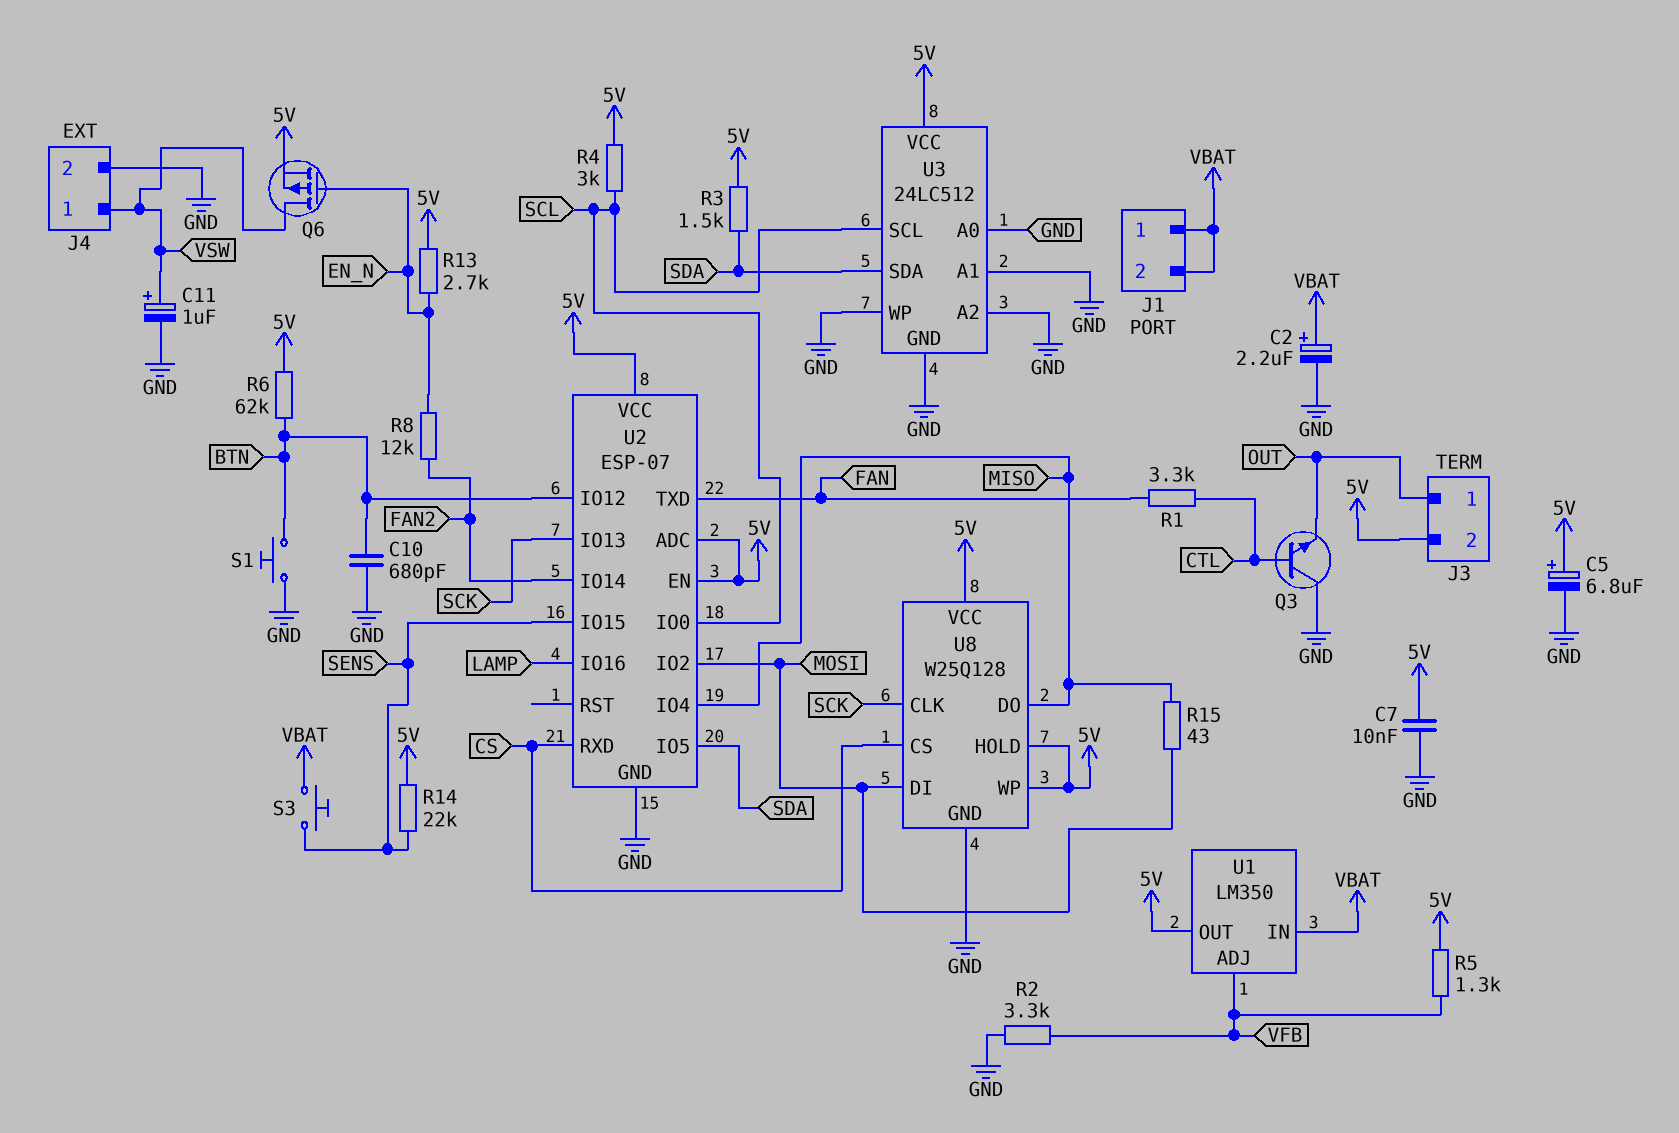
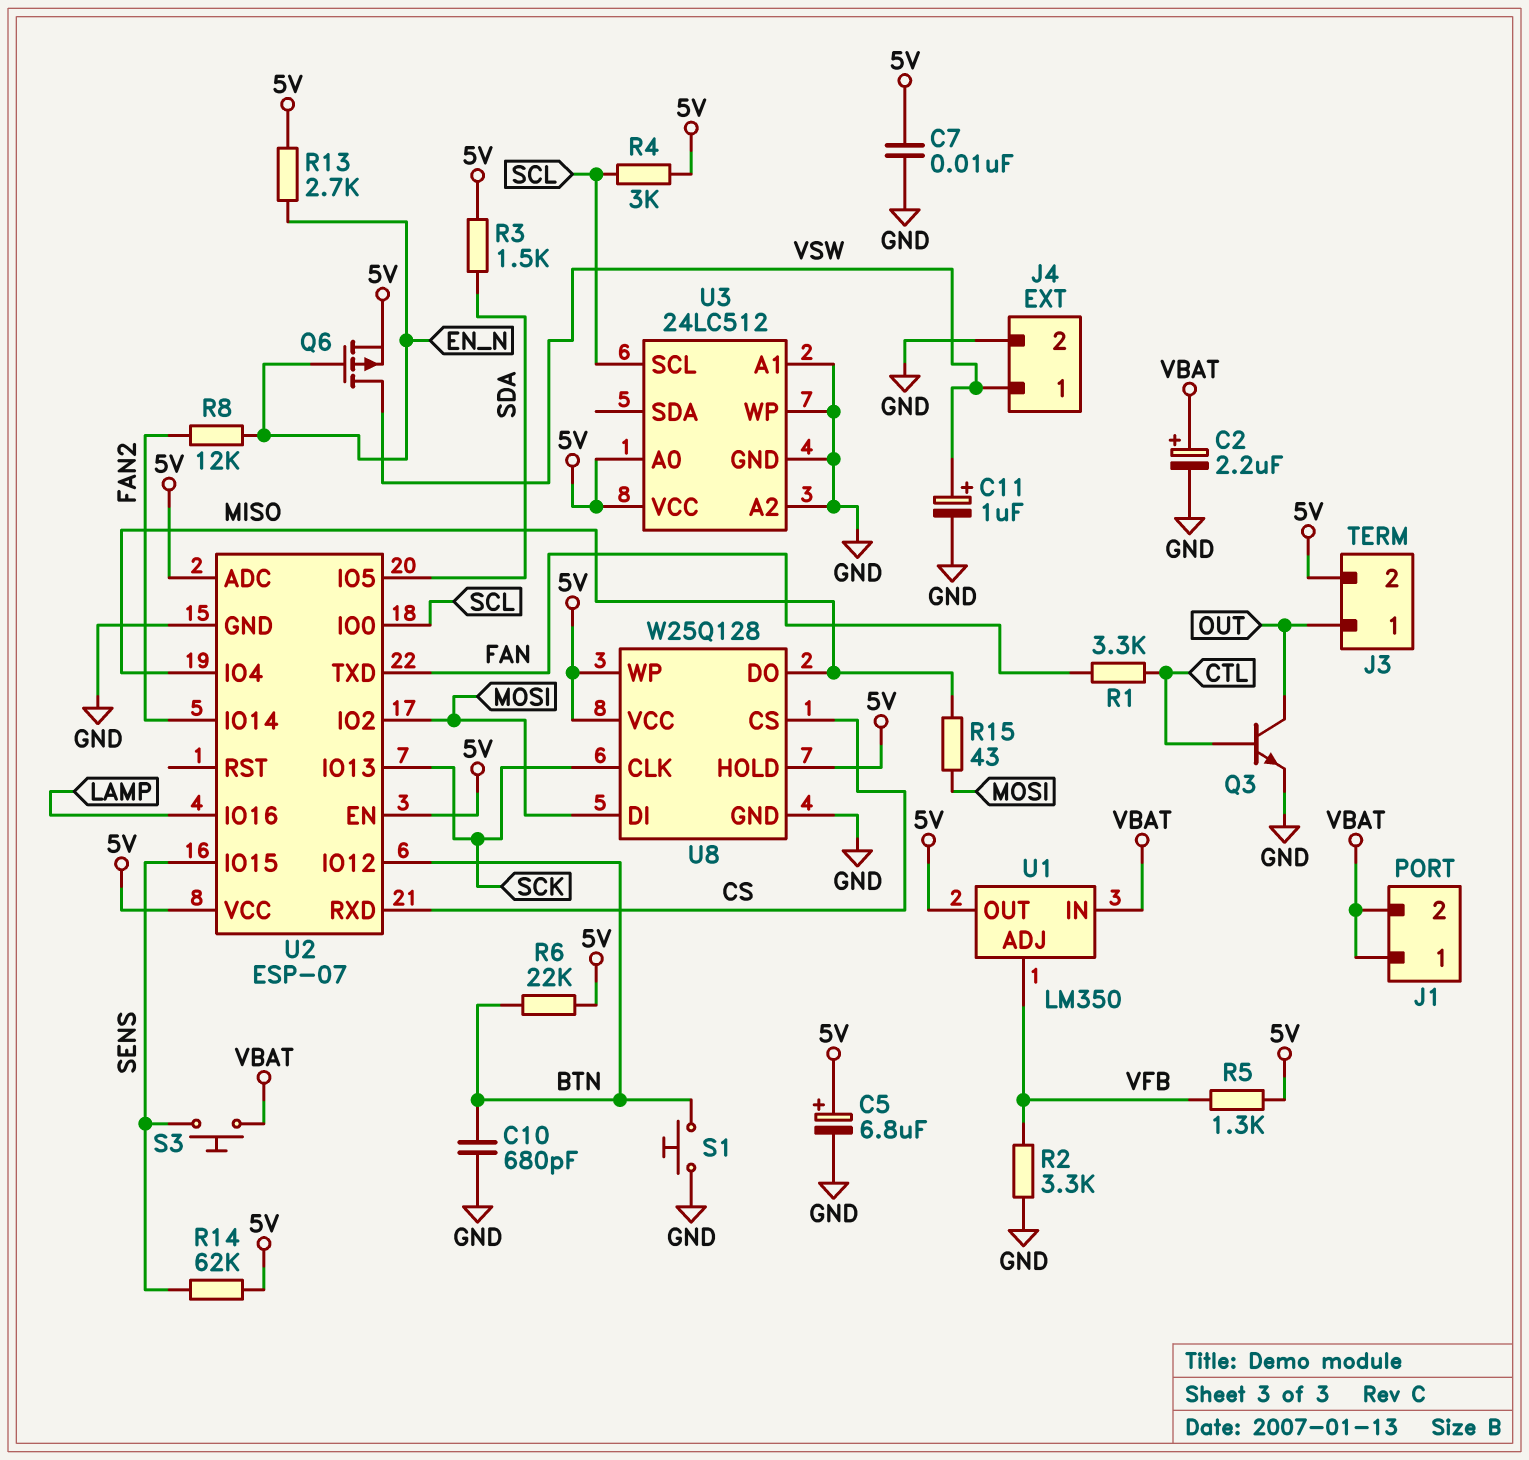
Q3: NPN (B CTL, C GND, E OUT) -> NPN (B CTL, C OUT, E GND)
R6: 62k (5V, BTN) -> 22k (5V, BTN)
R14: 22k (5V, SENS) -> 62k (5V, SENS)
U3 pin A0: GND -> 5V
U3 pin SDA: SDA -> none

